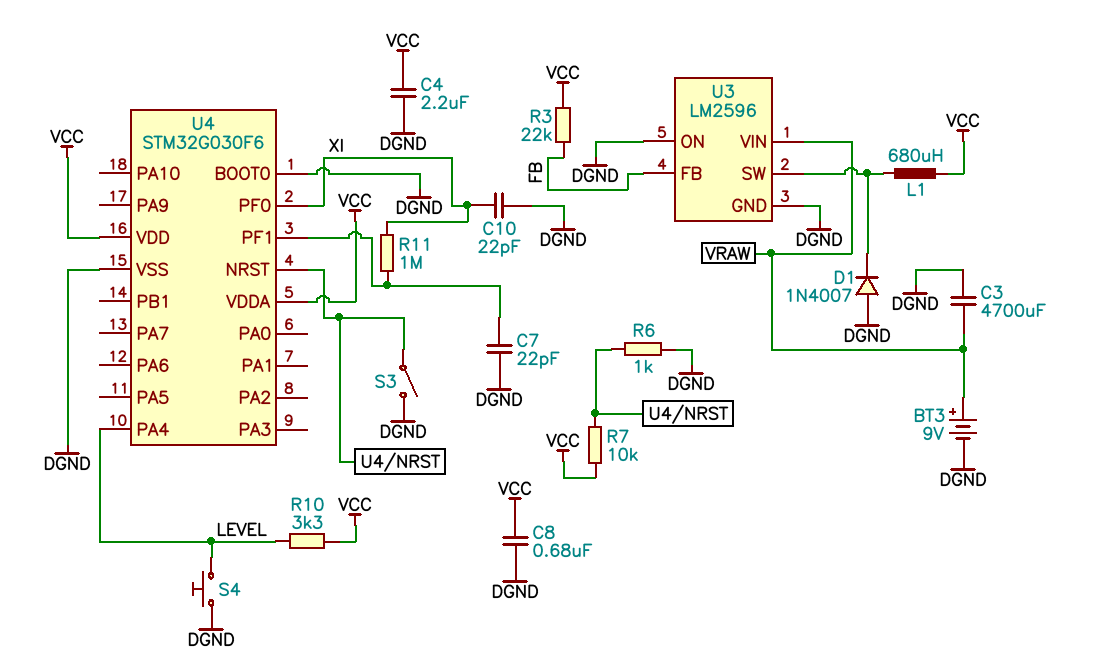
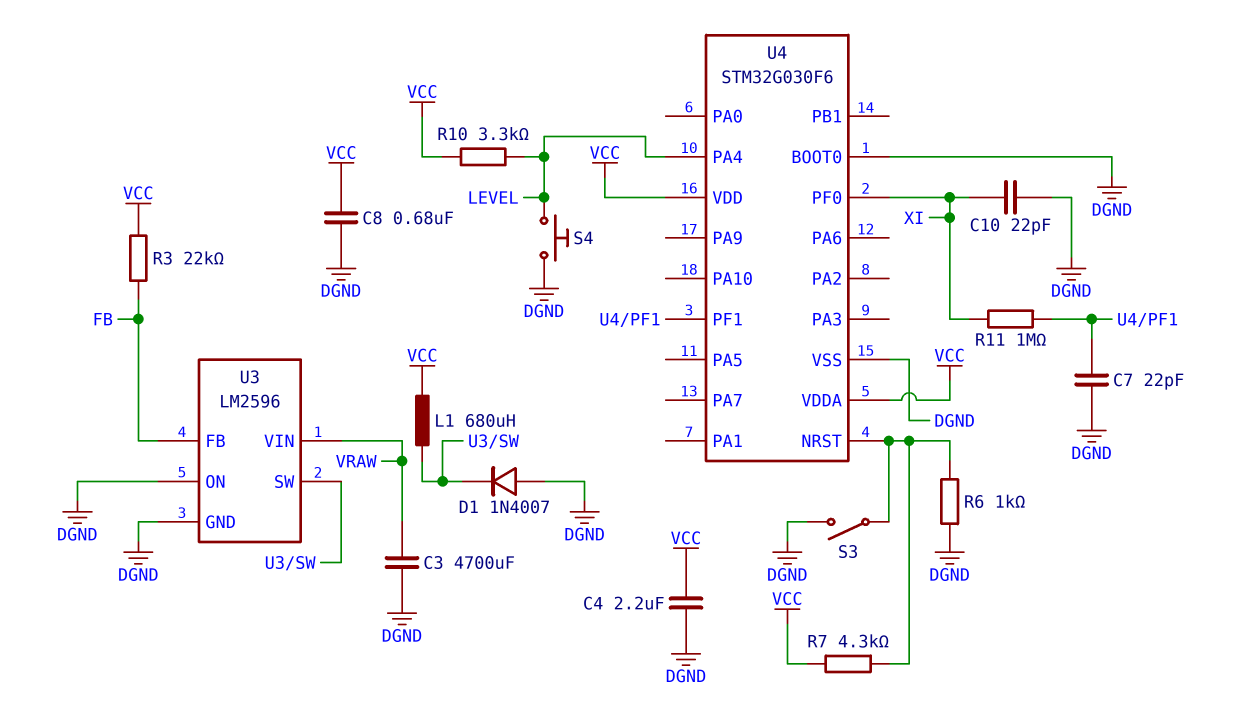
BT3: 9V (plus VRAW, minus DGND) -> none
R7: 10k (U4/NRST, VCC) -> 4.3k (U4/NRST, VCC)

